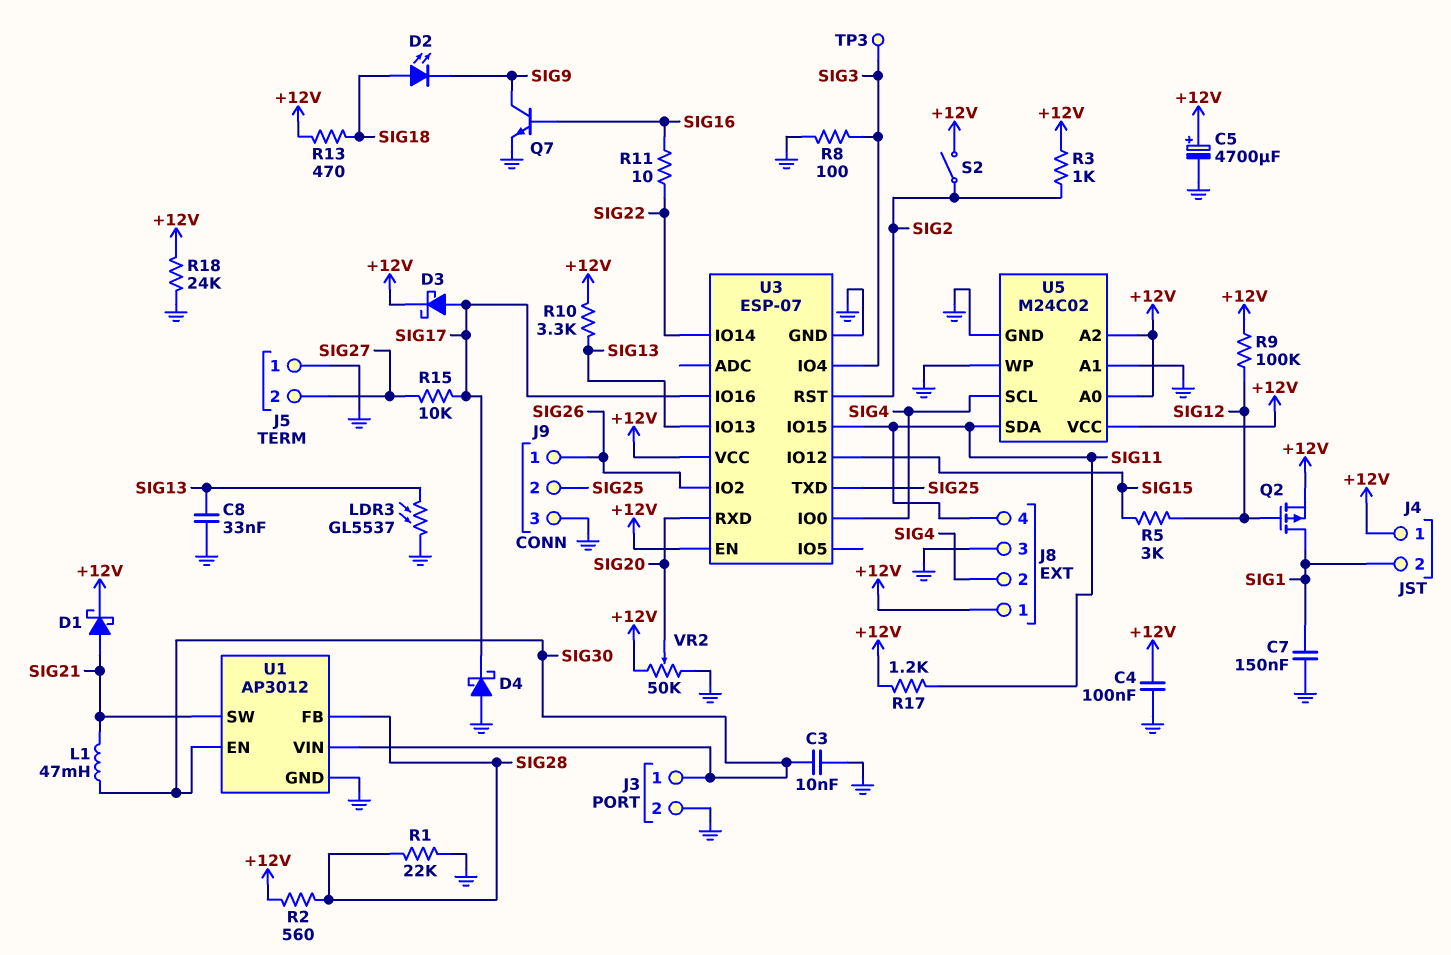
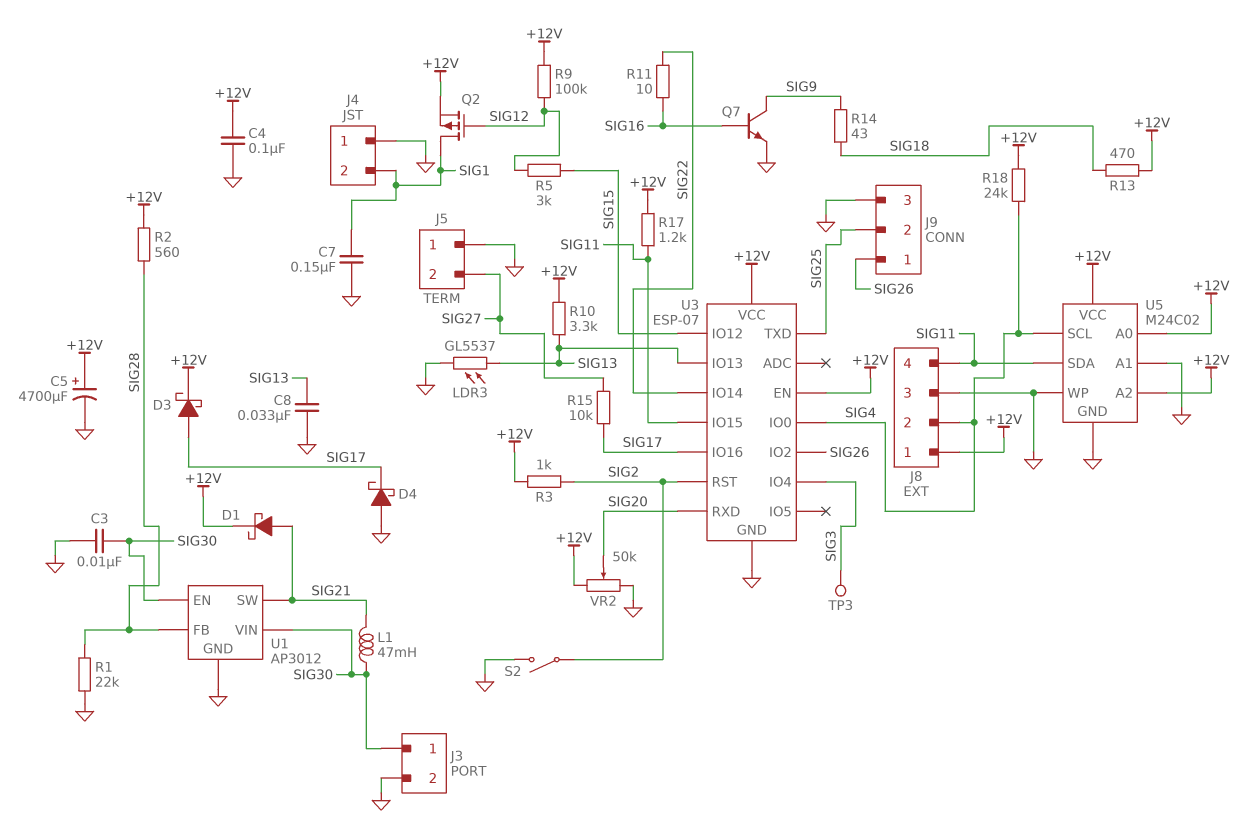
D2: LED (A SIG18, K SIG9) -> none
J4 pin 1: +12V -> GND
R8: 100 (GND, SIG3) -> none
R14: none -> 43 (SIG9, SIG18)
R18: 24k (+12V, GND) -> 24k (+12V, SIG4)
S2: switch (+12V, SIG2) -> switch (GND, SIG2)

